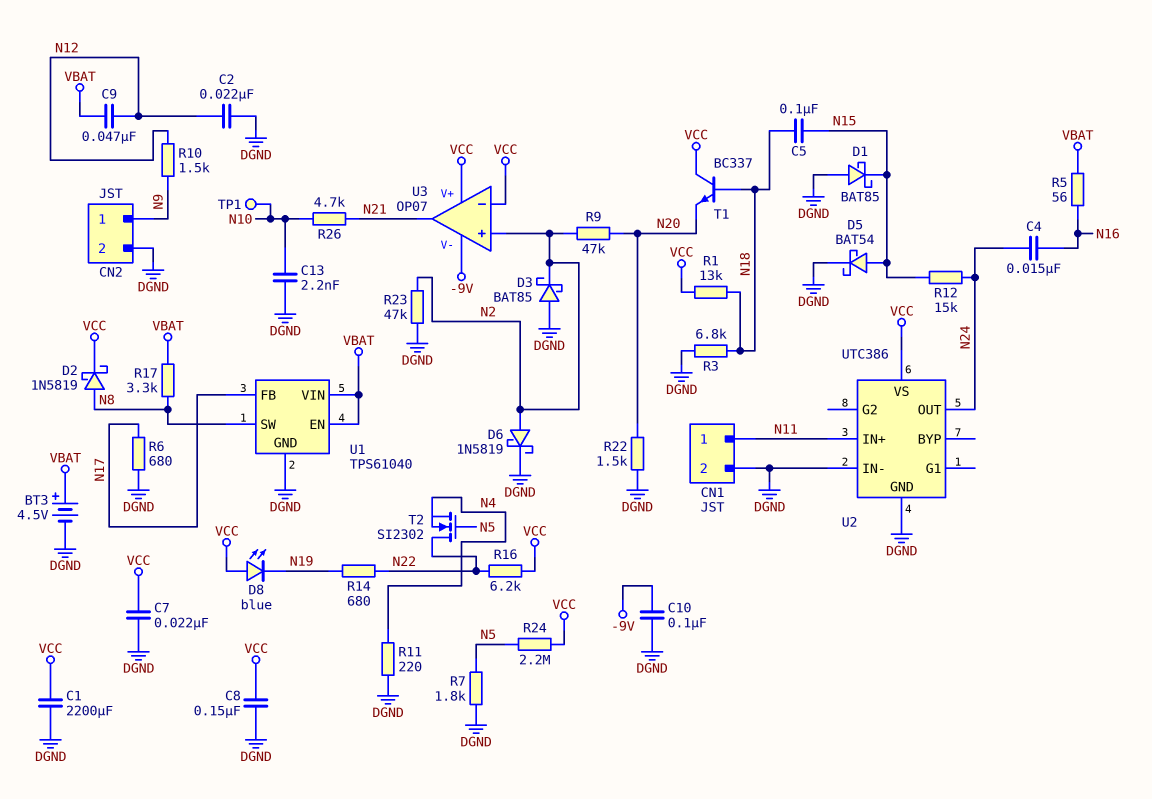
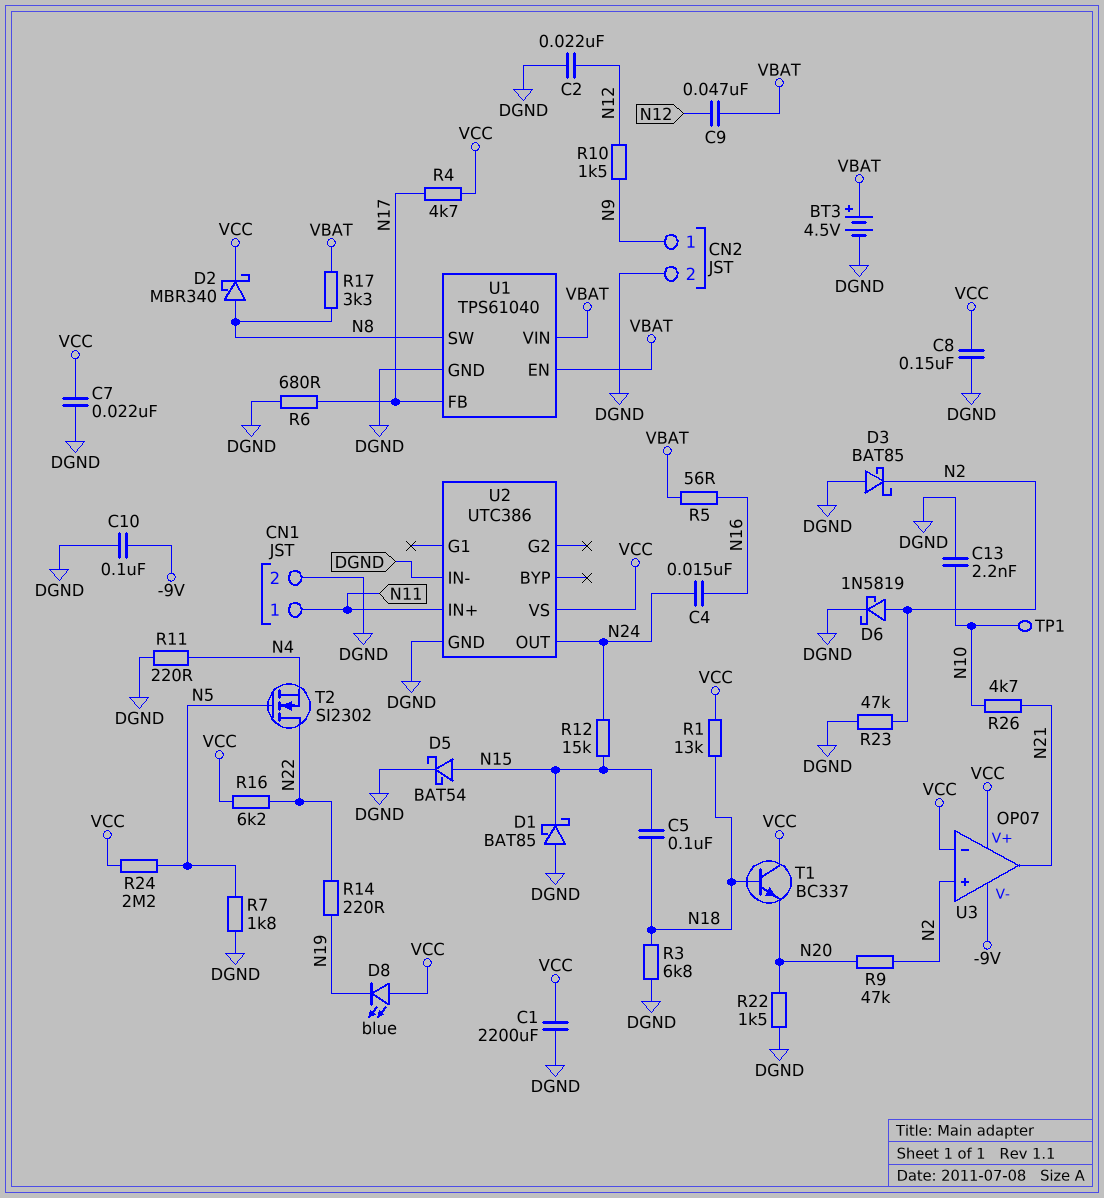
D2: schottky 1N5819 (A N8, K VCC) -> schottky MBR340 (A N8, K VCC)
R4: none -> 4.7k (N17, VCC)
R14: 680 (N19, N22) -> 220 (N19, N22)

